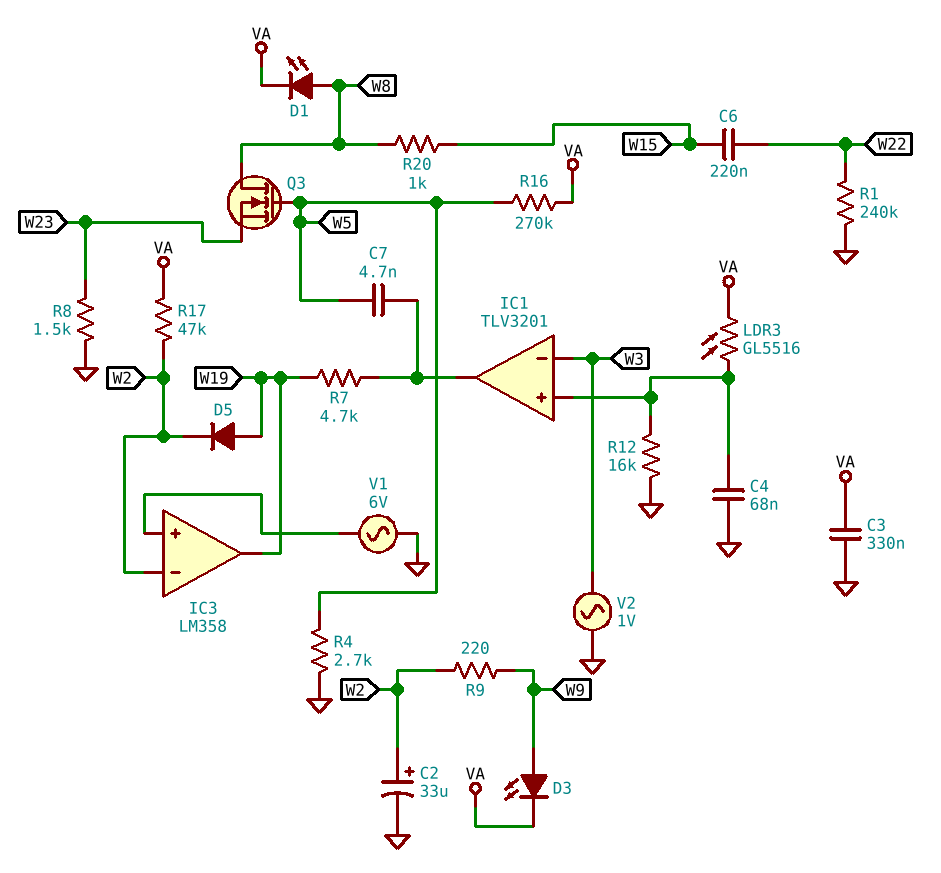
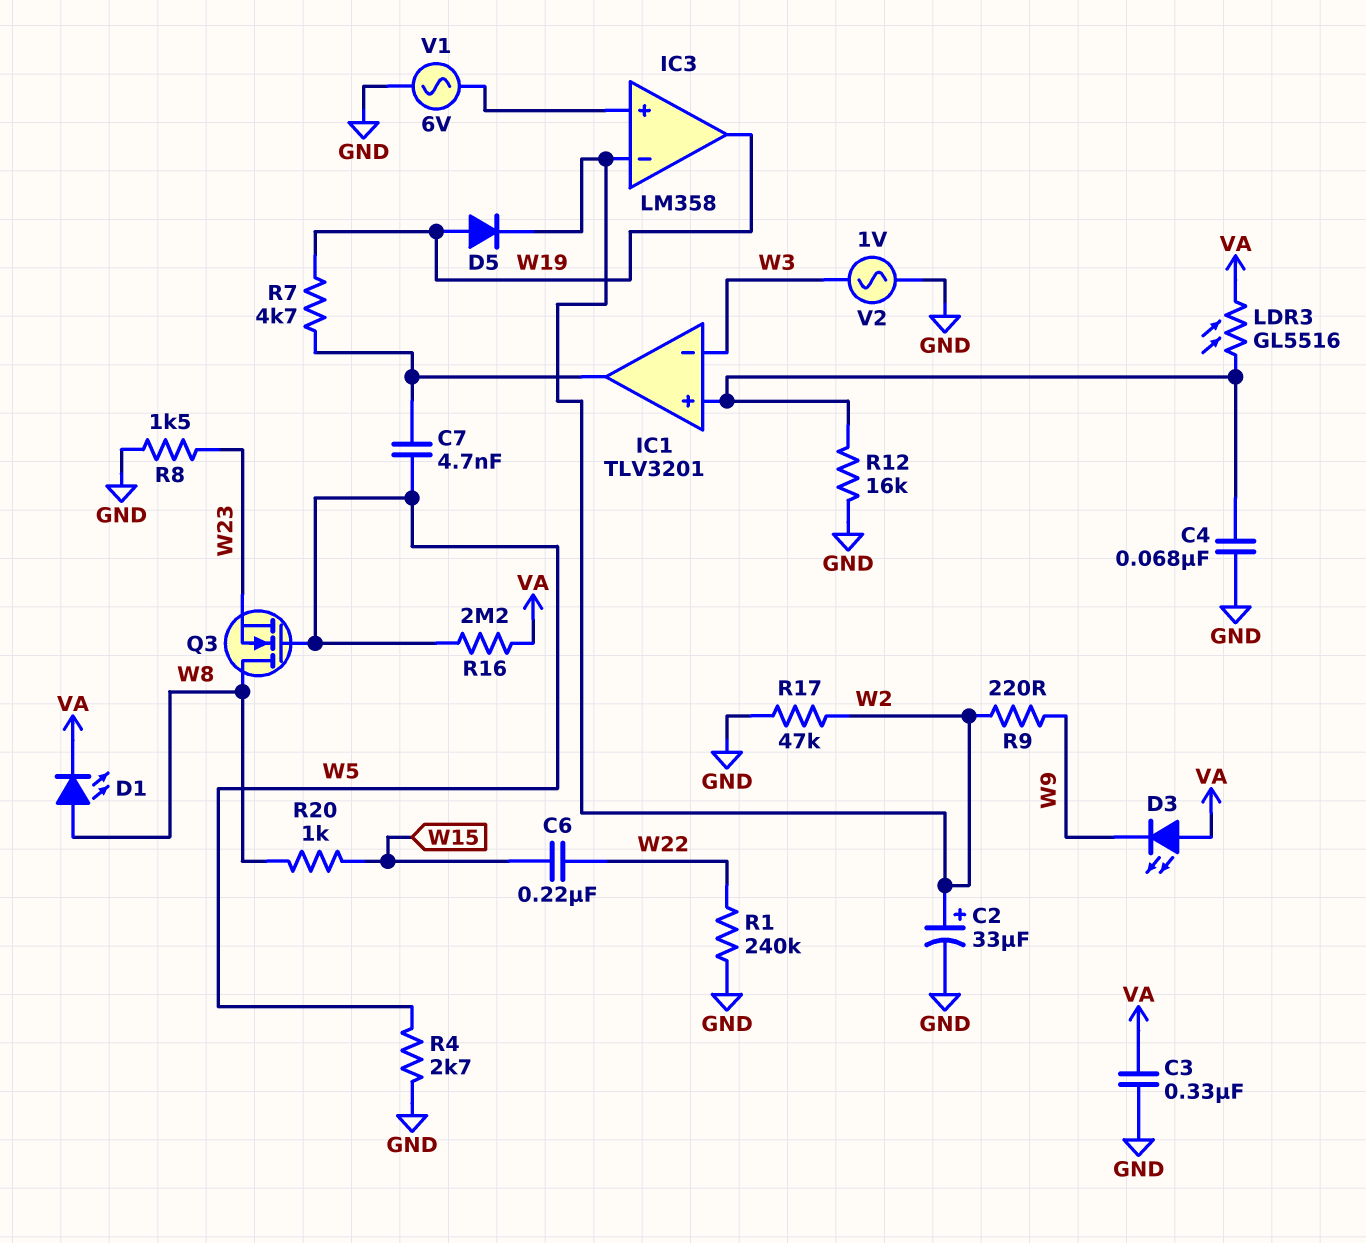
D3: LED (A W9, K VA) -> LED (A VA, K W9)
R16: 270k (VA, W5) -> 2.2M (VA, W5)
R17: 47k (VA, W2) -> 47k (GND, W2)

